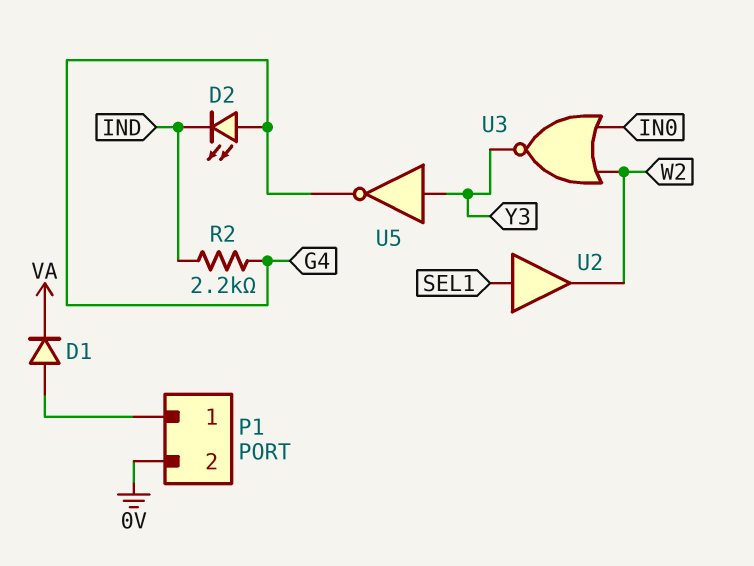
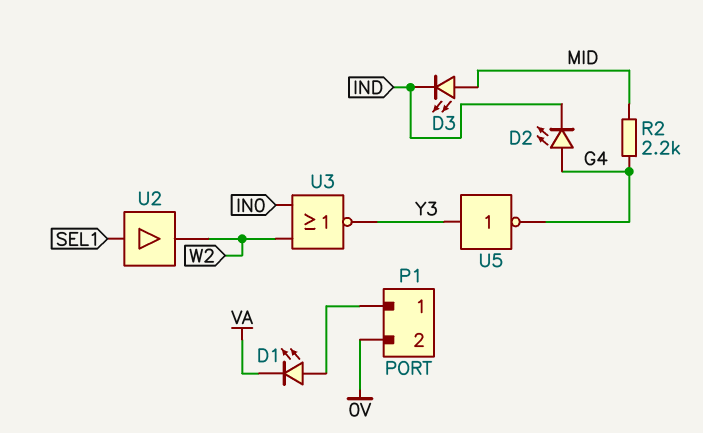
D1: diode (A P1/1, K VA) -> LED (A P1/1, K VA)
D3: none -> LED (A MID, K IND)
R2: 2.2k (G4, IND) -> 2.2k (G4, MID)

